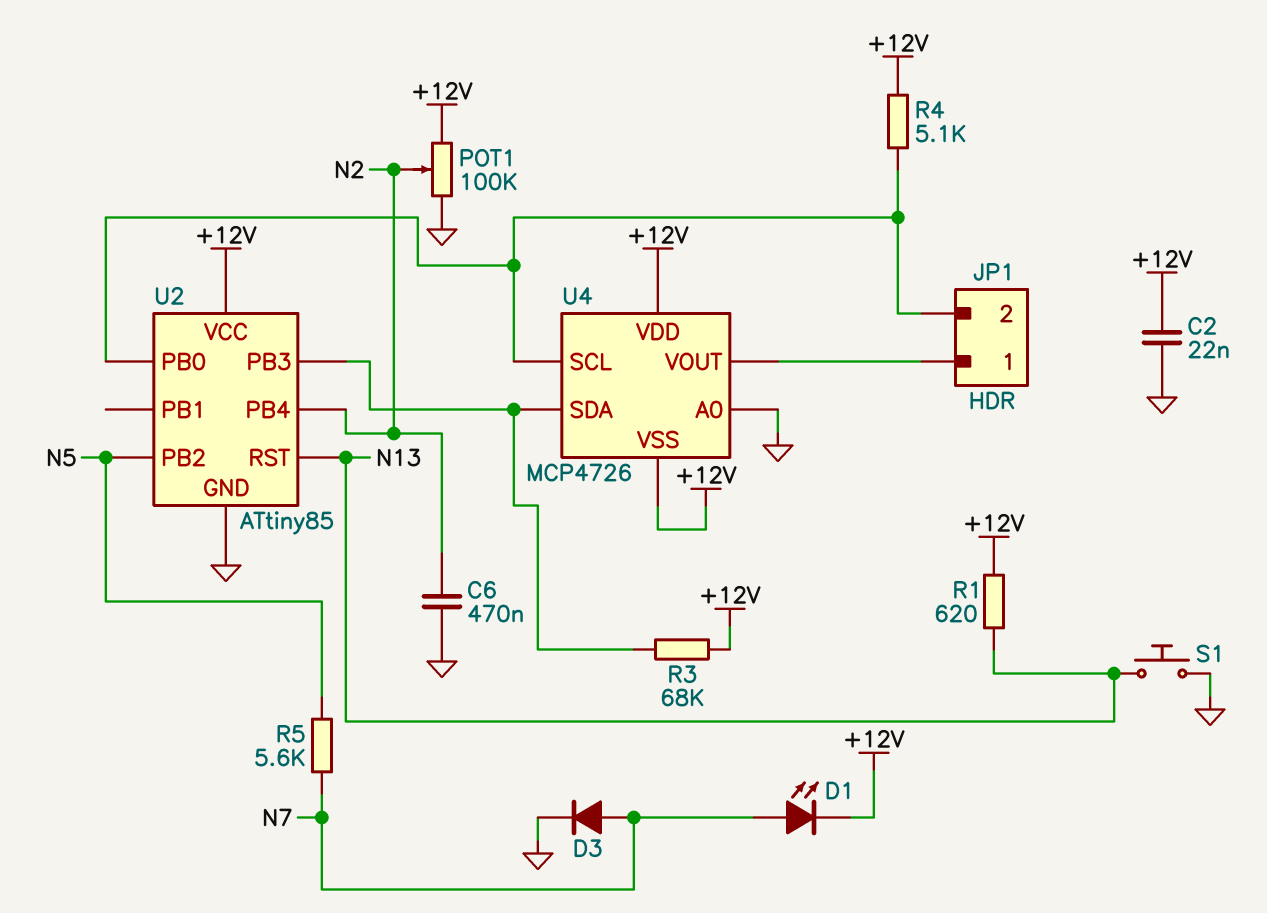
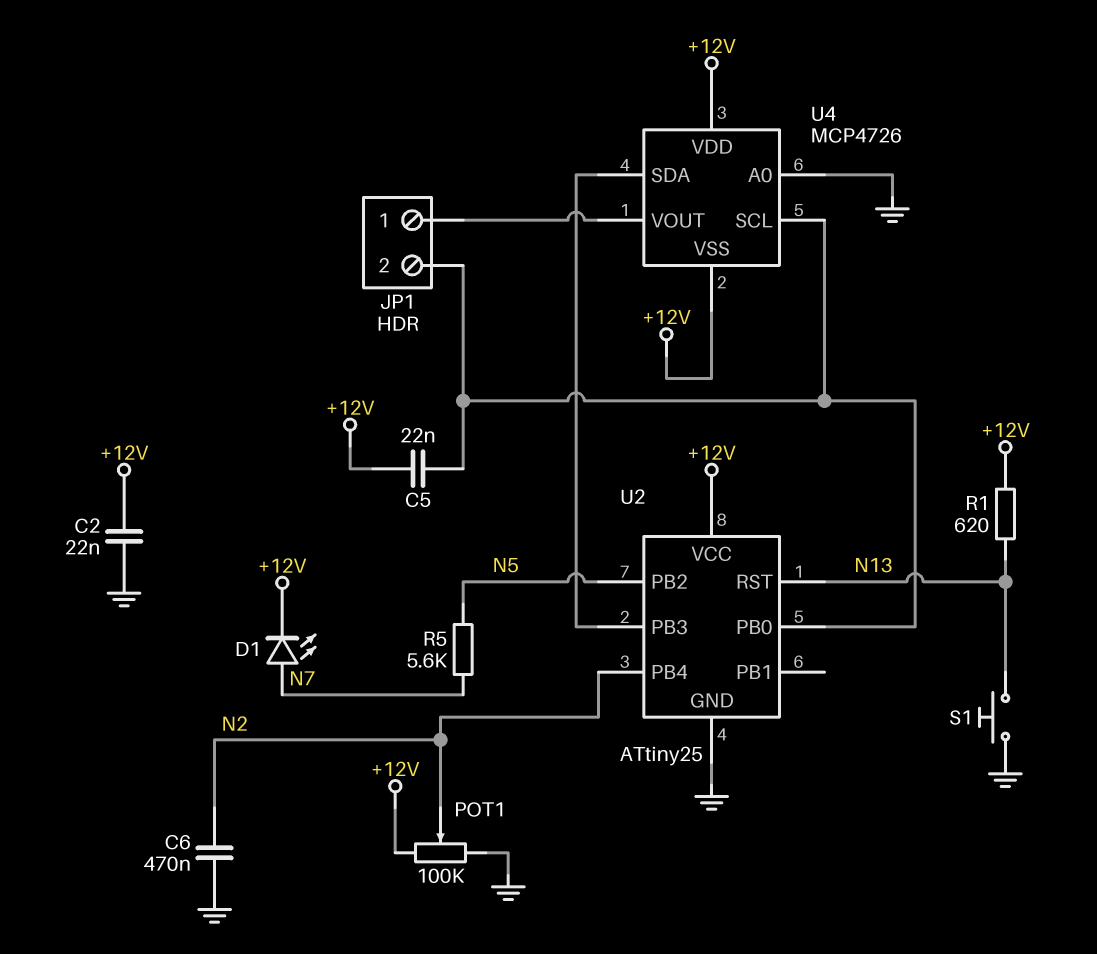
C5: none -> 22nF (+12V, JP1/2)
D3: diode (A N7, K GND) -> none
R3: 68k (+12V, U2/PB3) -> none
R4: 5.1k (+12V, JP1/2) -> none
U2: ATtiny85 -> ATtiny25

